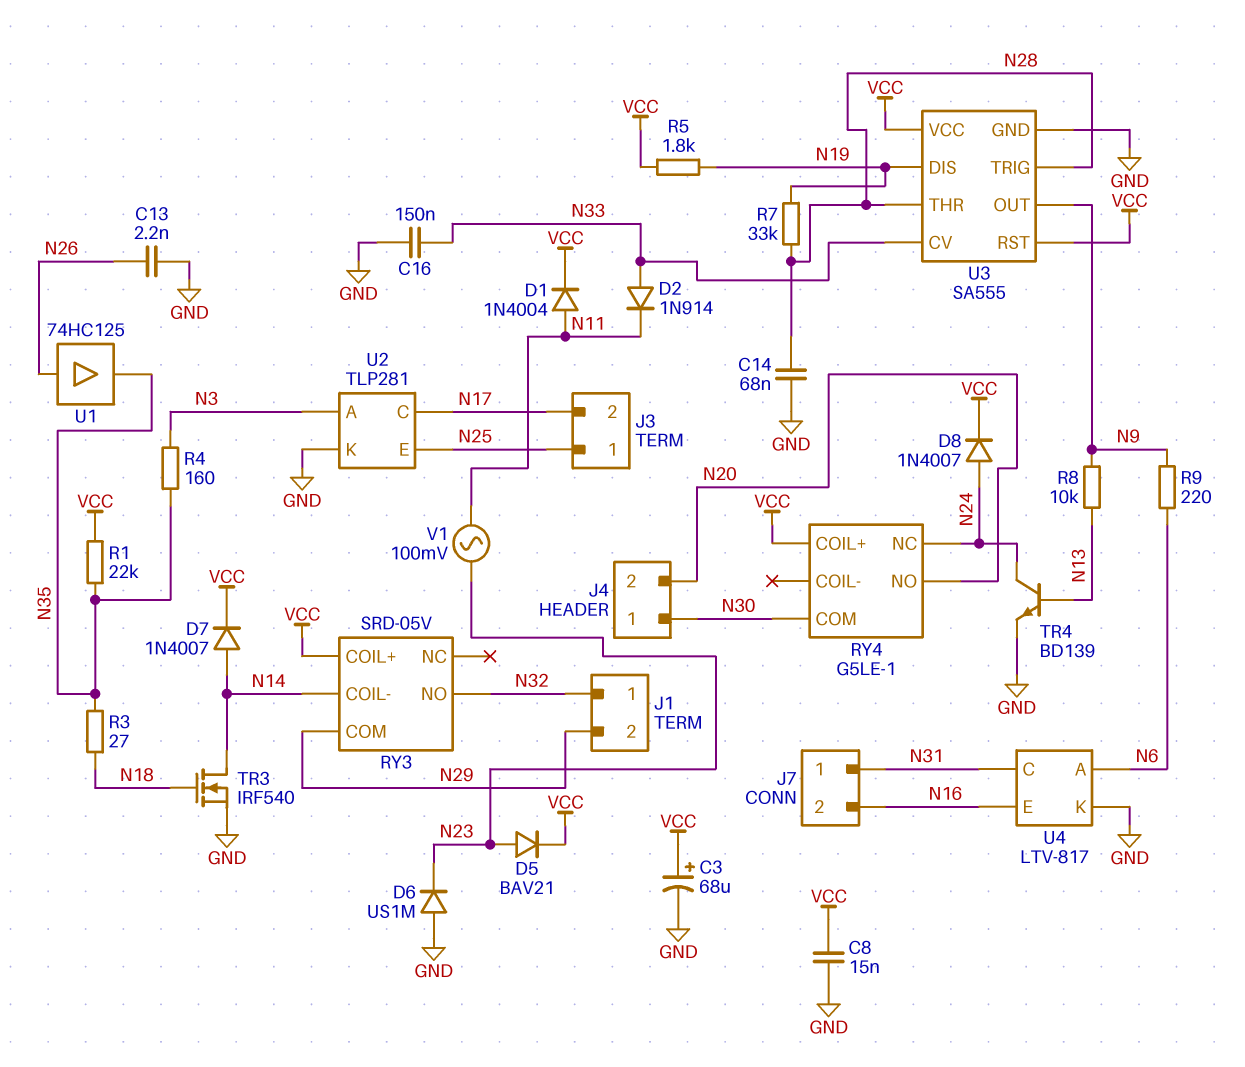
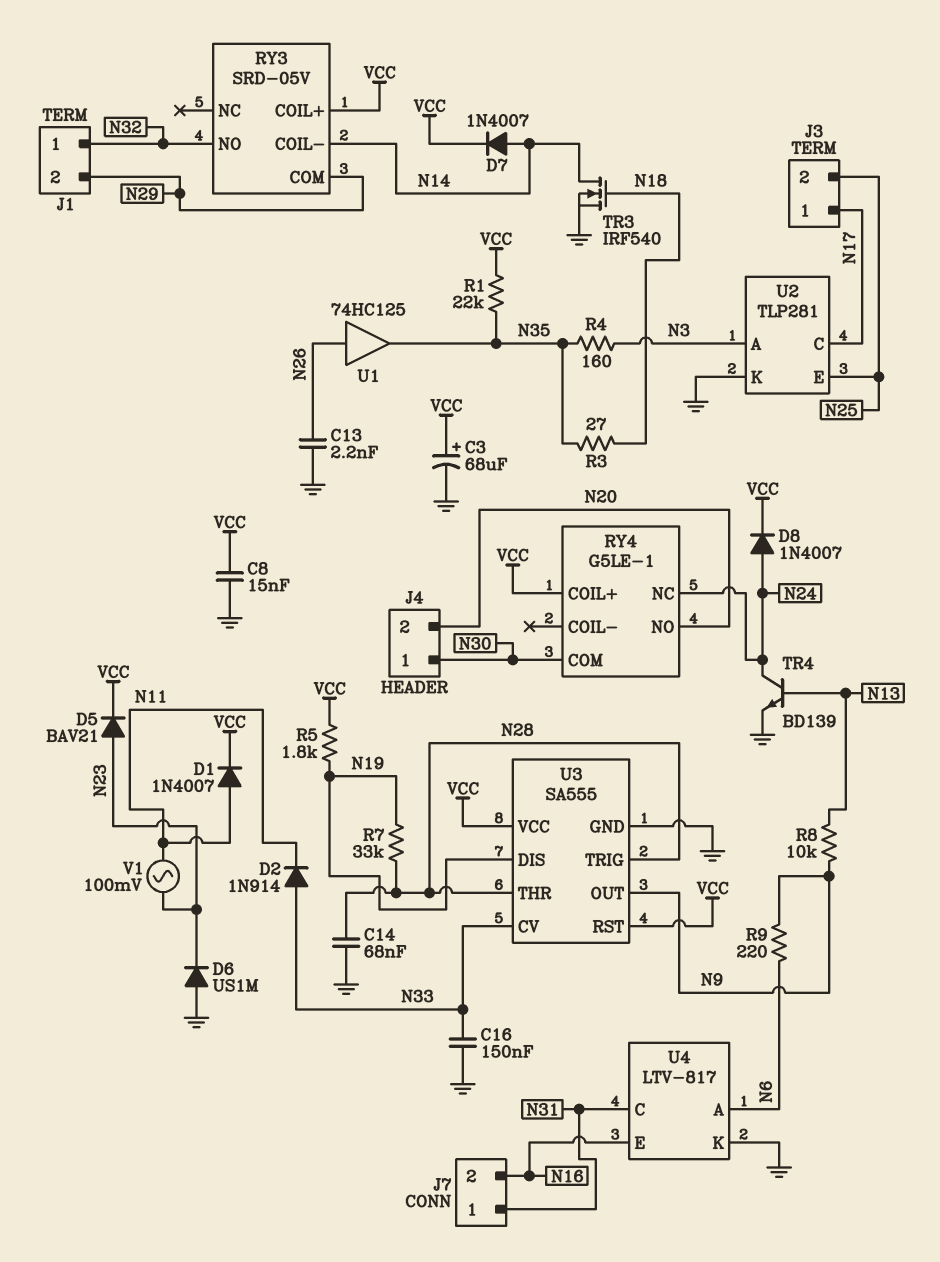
D1: diode 1N4004 (A N11, K VCC) -> diode 1N4007 (A N11, K VCC)
J3 pin 1: N25 -> N17
J3 pin 2: N17 -> N25

